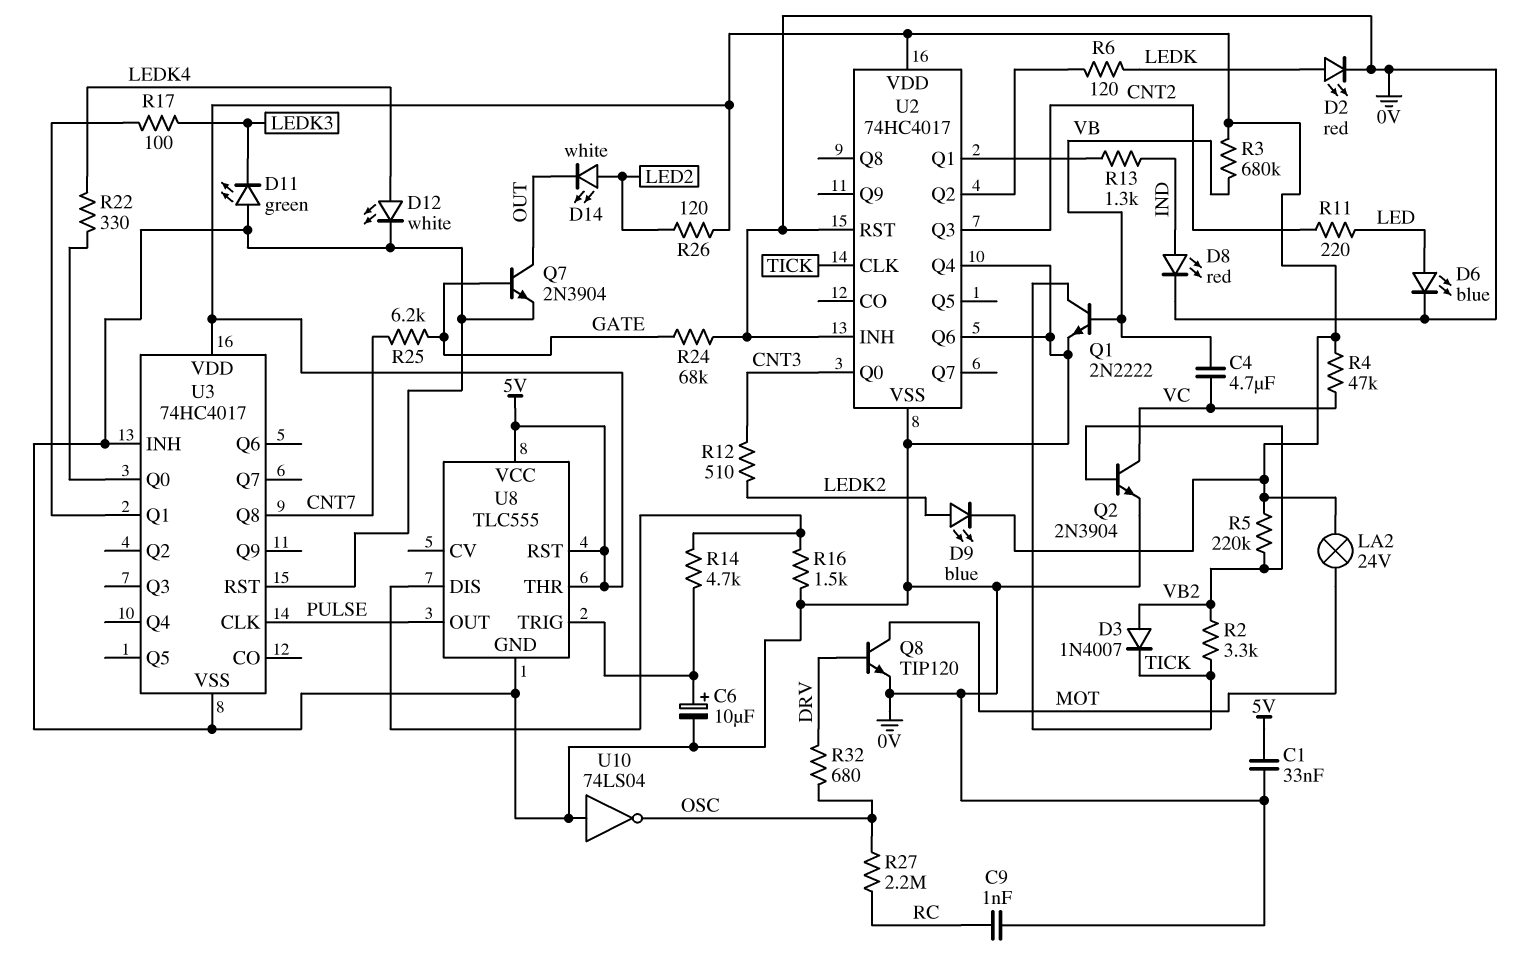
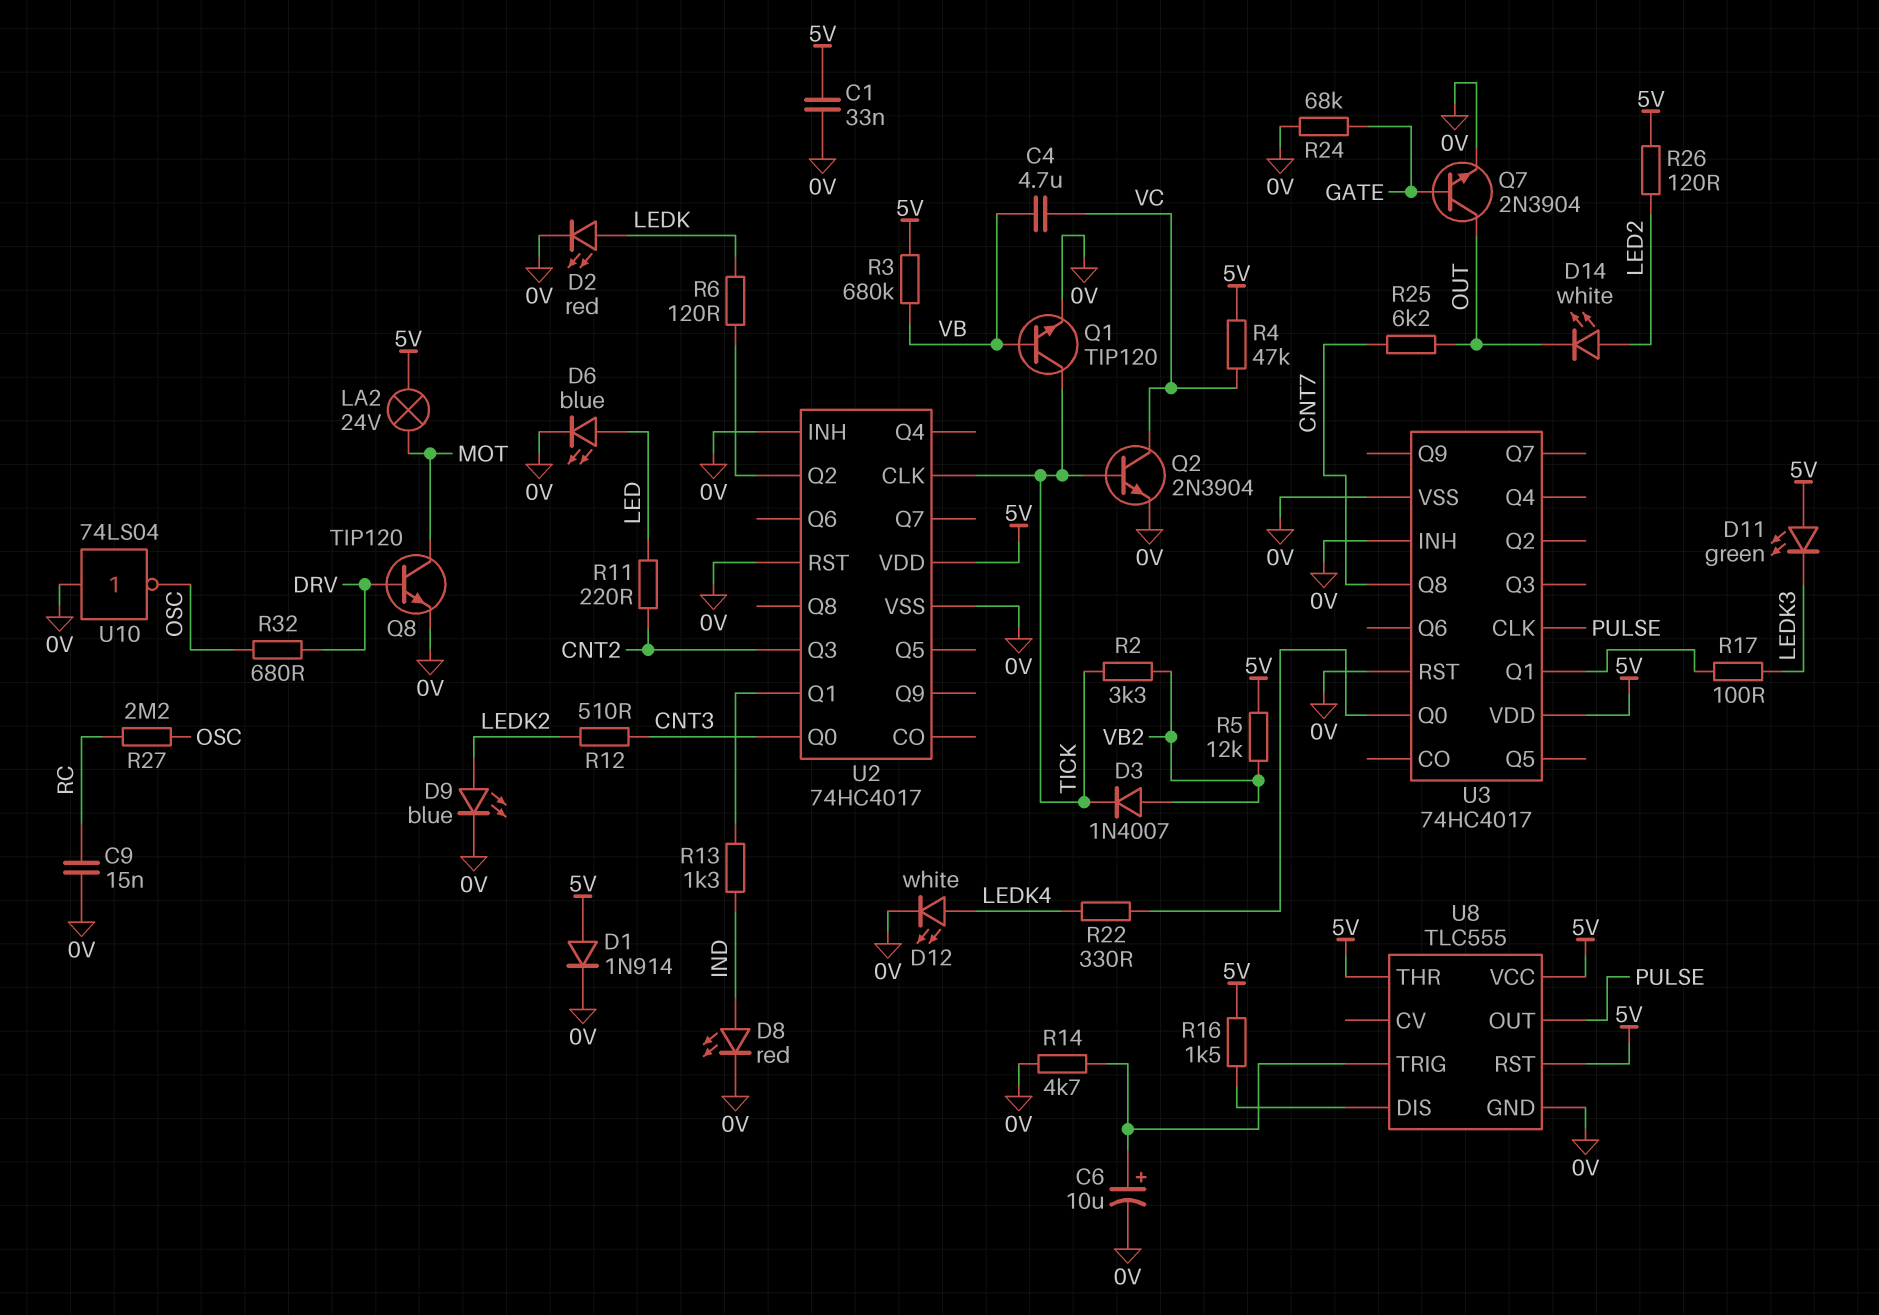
C9: 1nF (0V, RC) -> 15nF (0V, RC)
D1: none -> diode 1N914 (A 5V, K 0V)
D9: LED blue (A LEDK2, K 5V) -> LED blue (A LEDK2, K 0V)
D11: LED green (A 0V, K LEDK3) -> LED green (A 5V, K LEDK3)
Q1: NPN 2N2222 (B VB, C TICK, E 0V) -> NPN TIP120 (B VB, C TICK, E 0V)
Q2: NPN 2N3904 (B VB2, C VC, E 0V) -> NPN 2N3904 (B TICK, C VC, E 0V)
R5: 220k (5V, VB2) -> 12k (5V, VB2)
R14: 4.7k (U8/DIS, U8/TRIG) -> 4.7k (0V, U8/TRIG)
R16: 1.5k (0V, U8/DIS) -> 1.5k (5V, U8/DIS)
R25: 6.2k (CNT7, GATE) -> 6.2k (CNT7, OUT)
U2 pin Q4: 0V -> none
U2 pin Q6: 0V -> none

